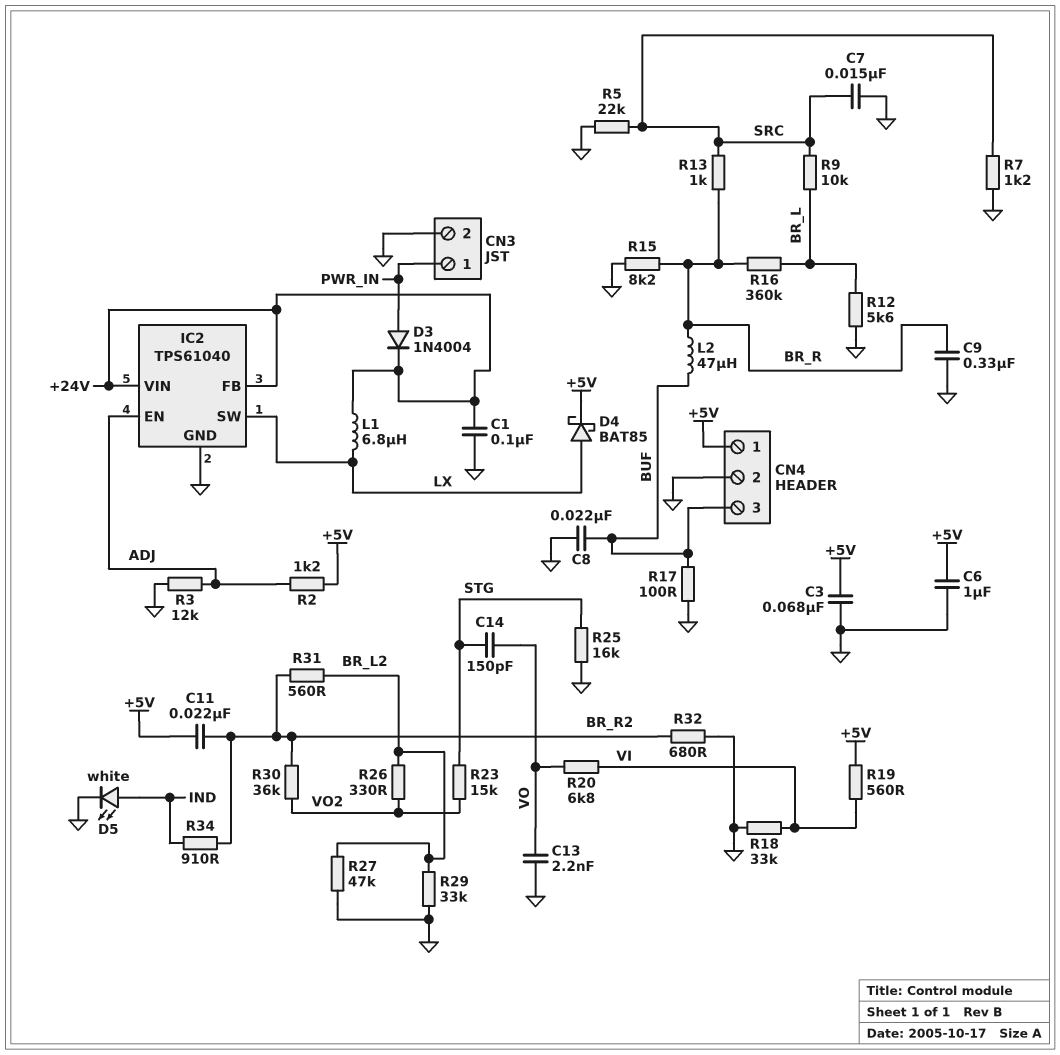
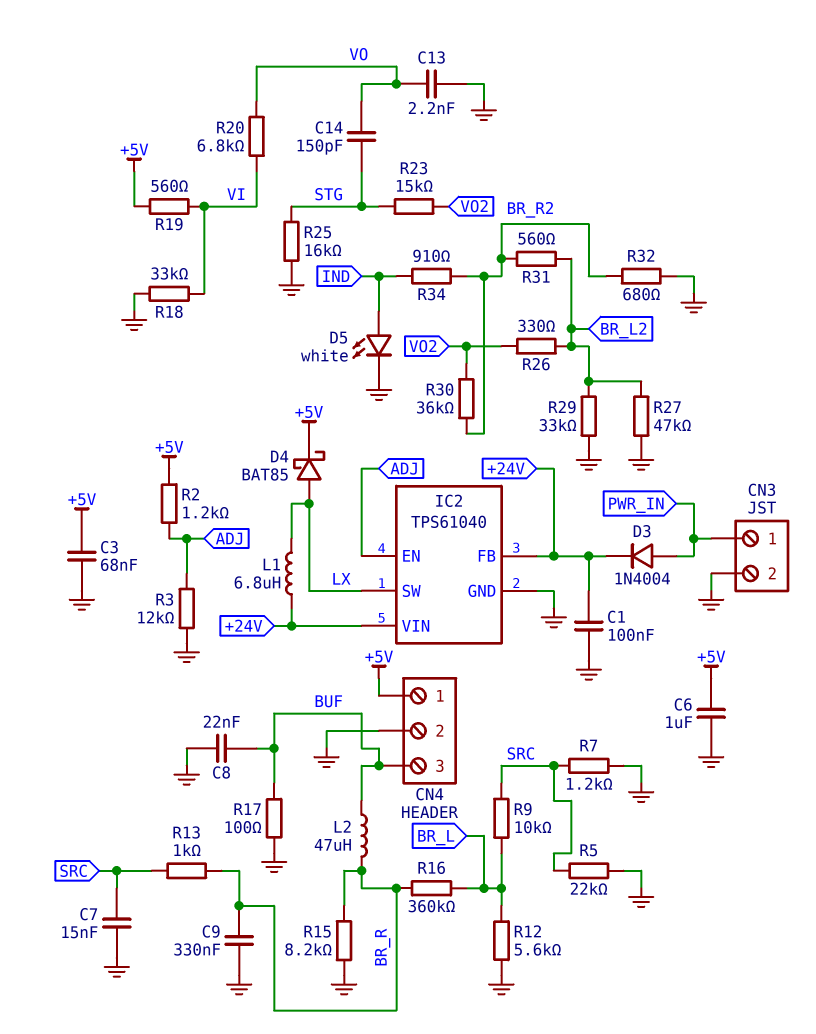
C11: 22nF (+5V, BR_R2) -> none

